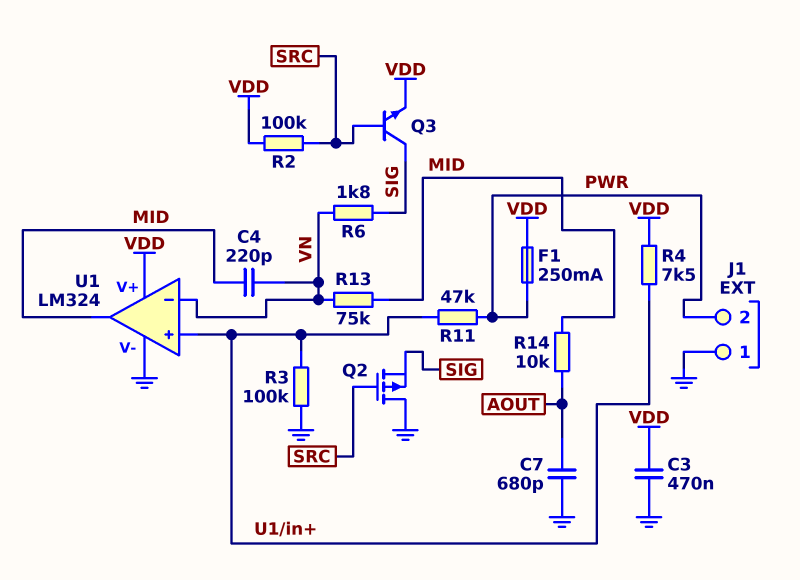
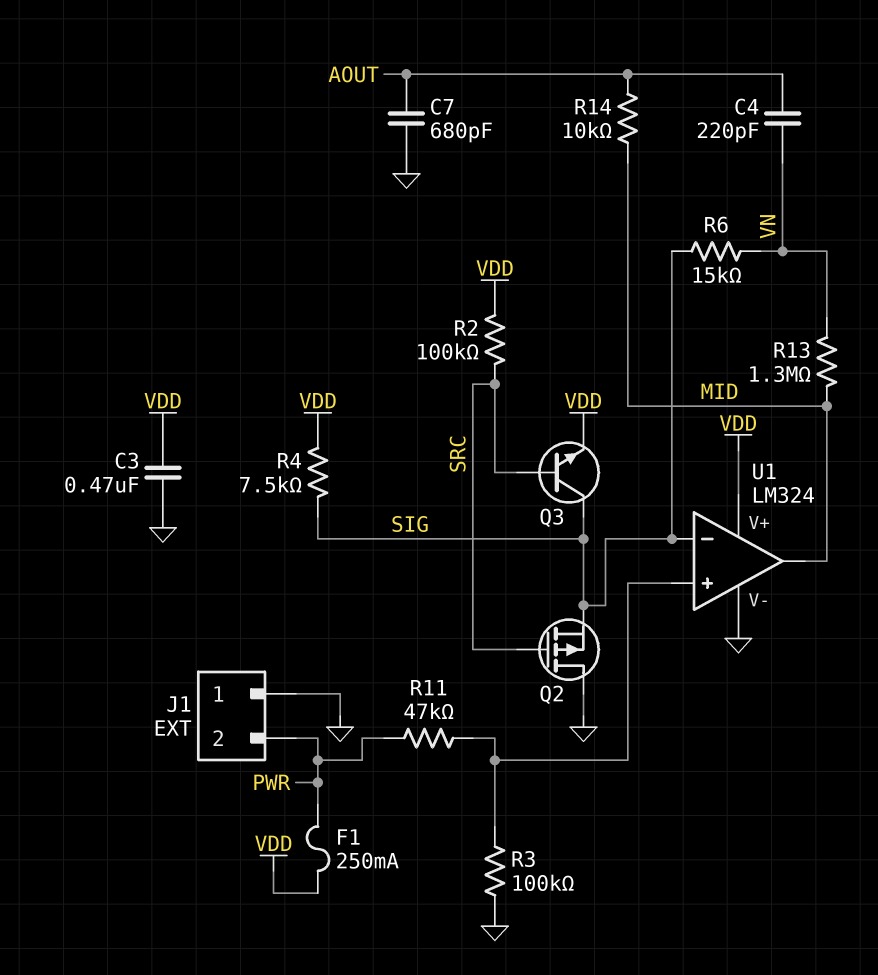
C4: 220pF (MID, VN) -> 220pF (AOUT, VN)
R4: 7.5k (U1/in+, VDD) -> 7.5k (SIG, VDD)
R6: 1.8k (SIG, VN) -> 15k (SIG, VN)
R13: 75k (MID, VN) -> 1.3M (MID, VN)
U1 pin in-: VN -> SIG

